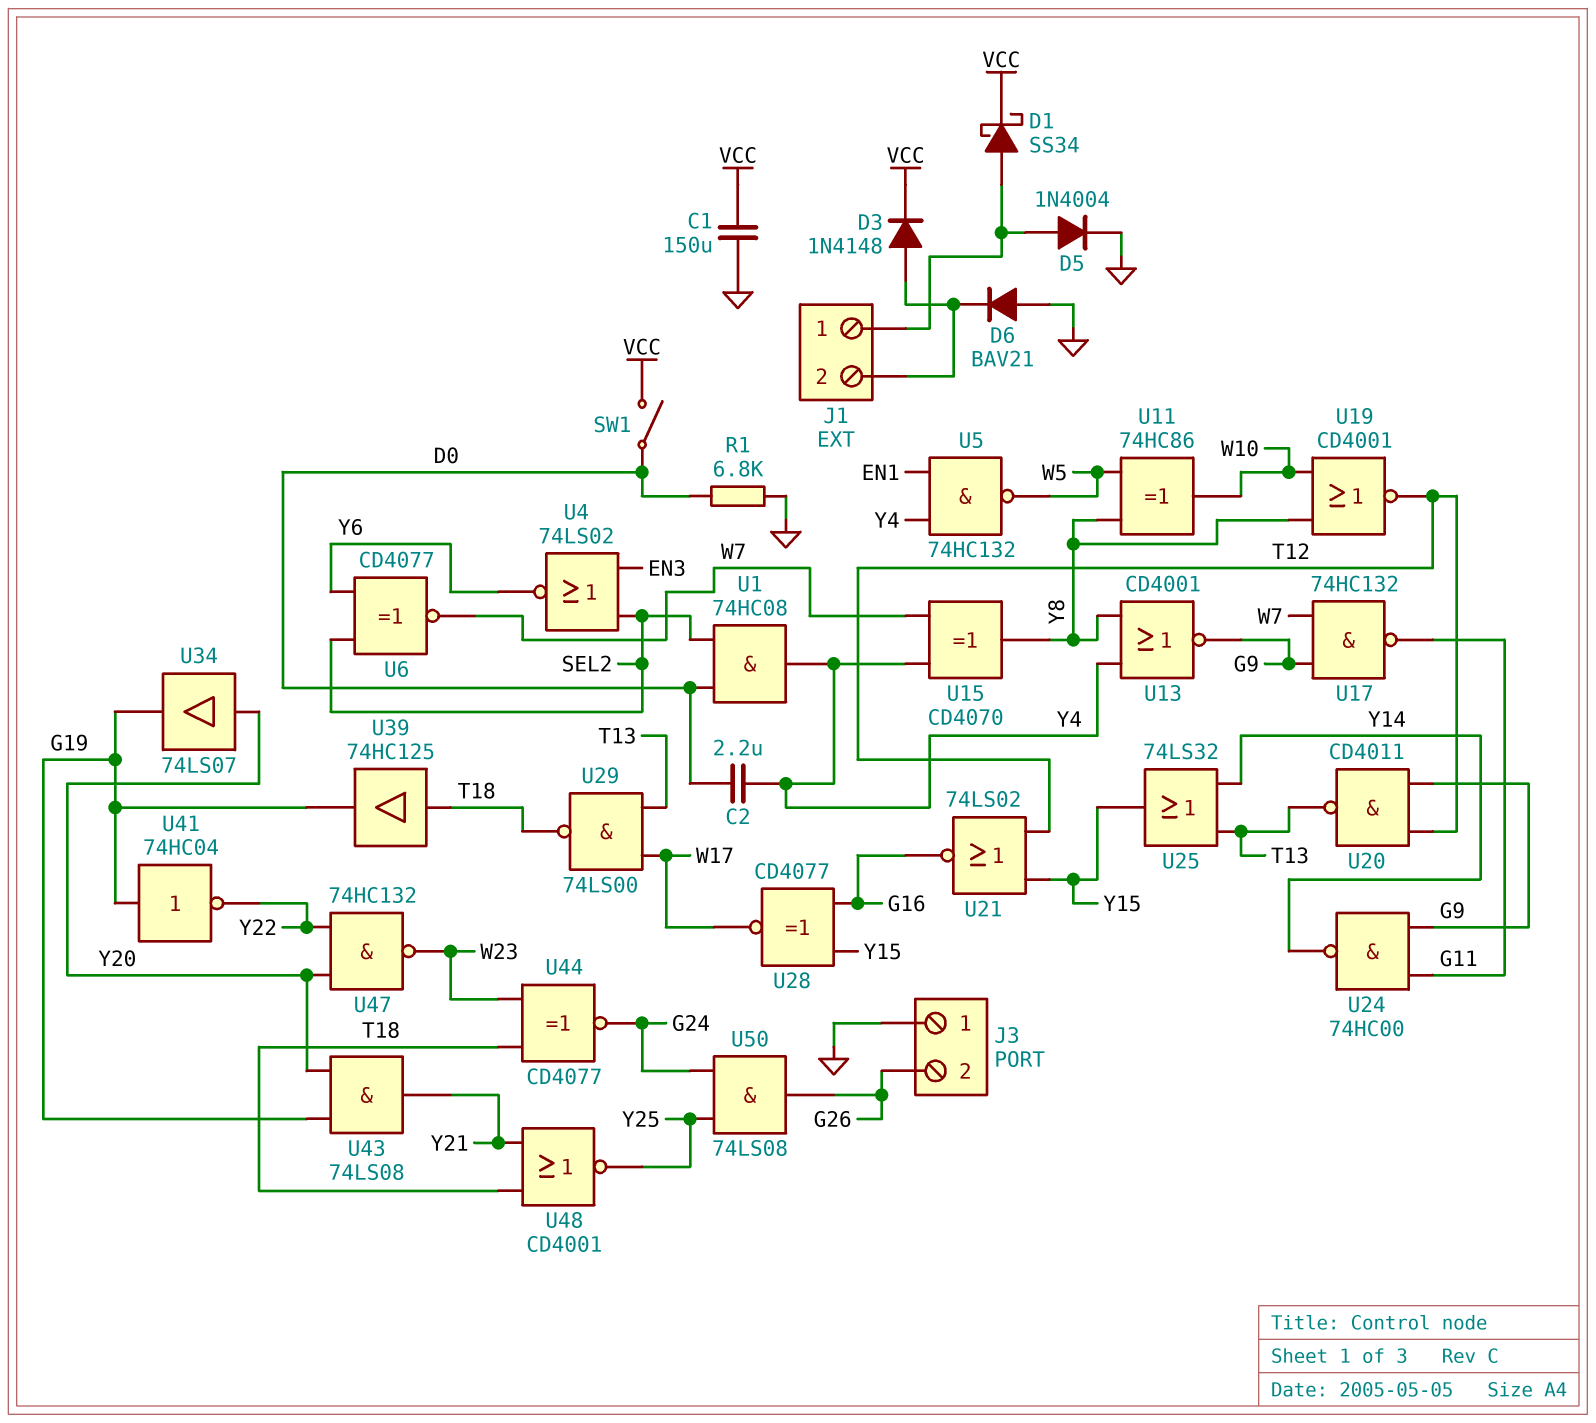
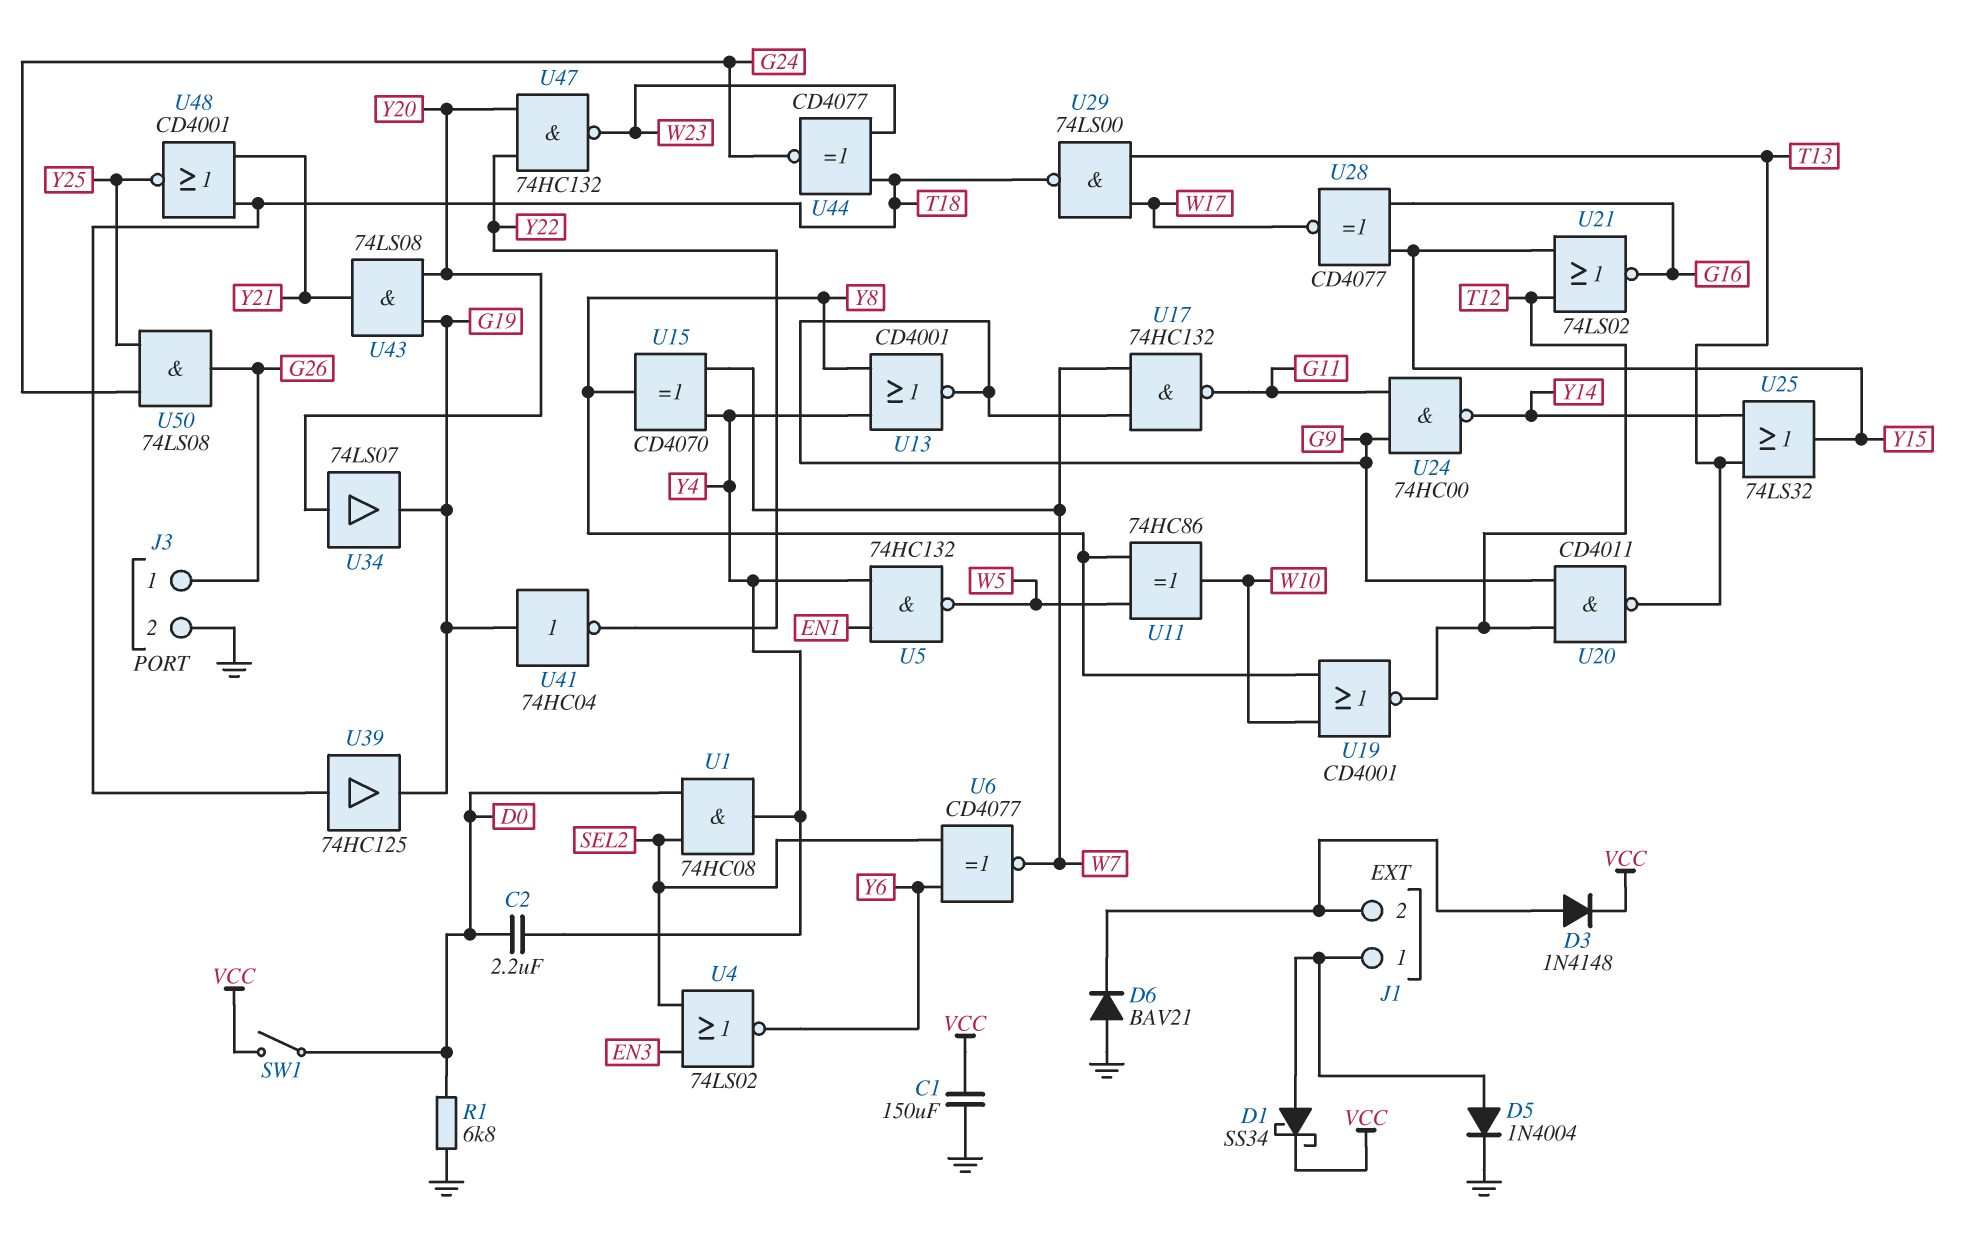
J3 pin 1: GND -> G26
J3 pin 2: G26 -> GND

